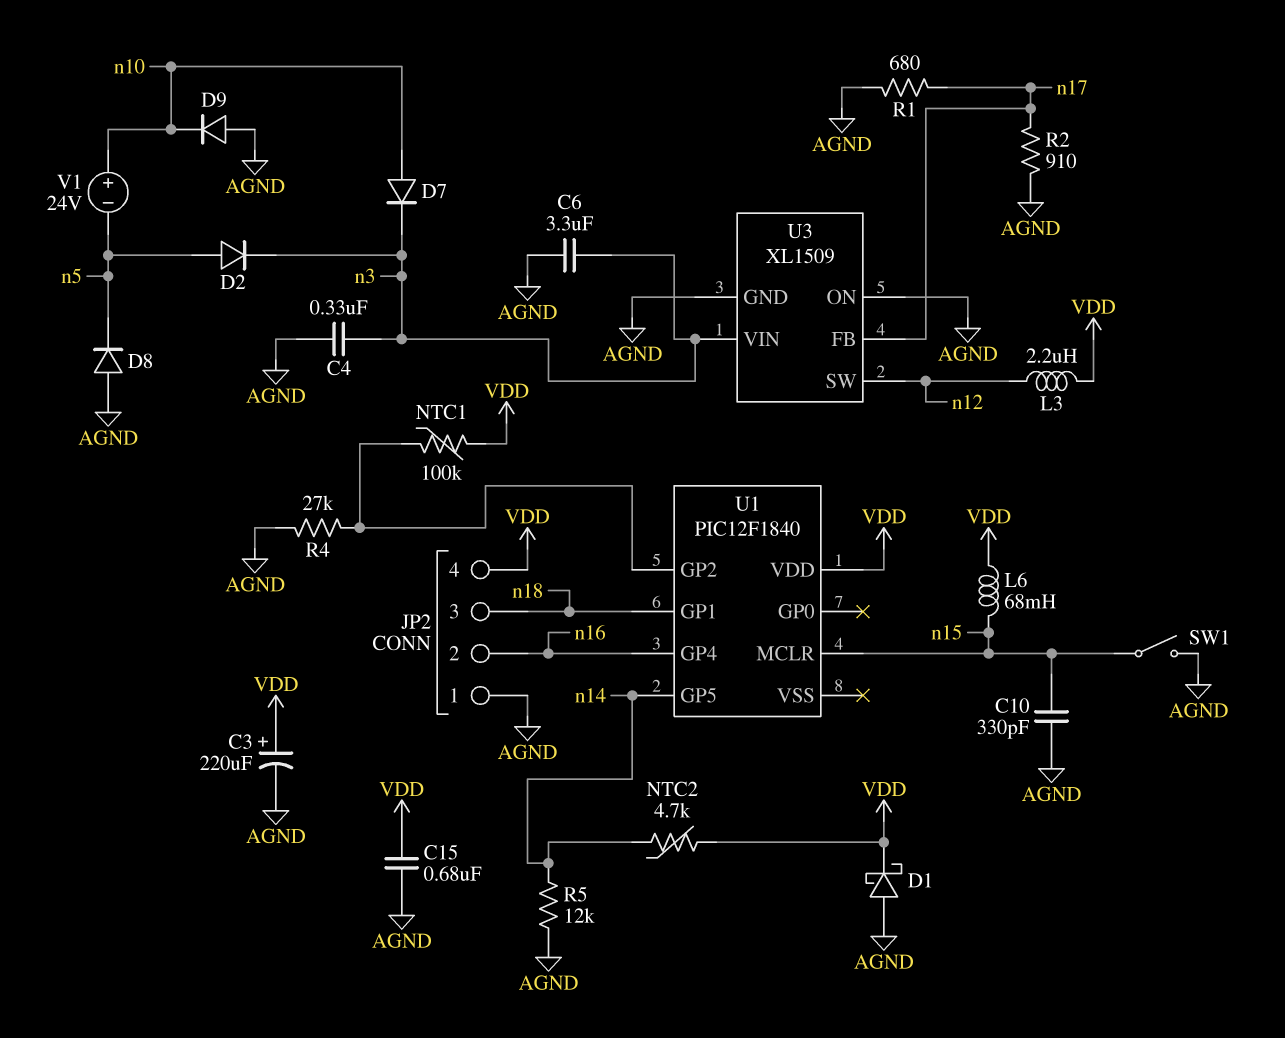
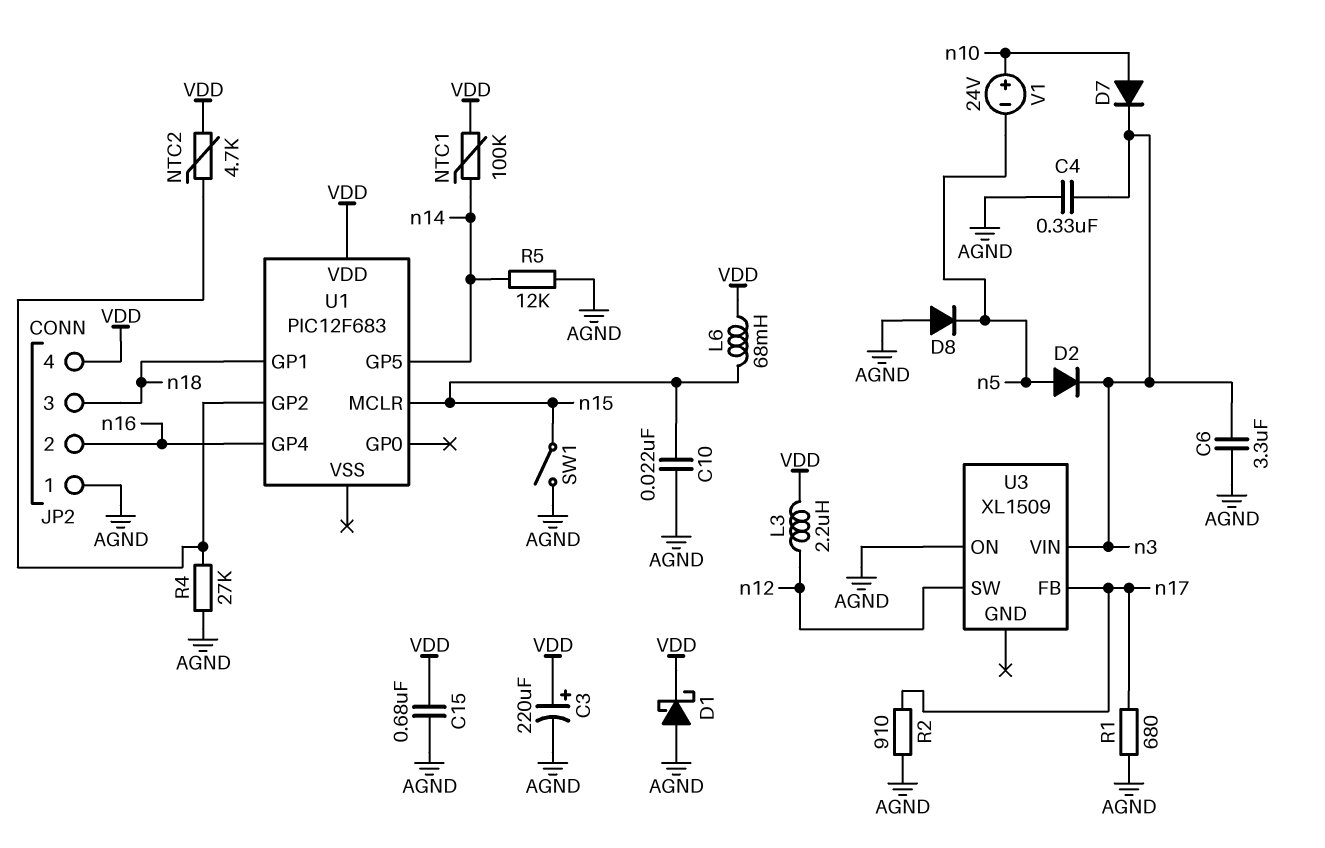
C10: 330pF (AGND, n15) -> 22nF (AGND, n15)
D9: diode (A AGND, K n10) -> none
NTC1: 100k (U1/GP2, VDD) -> 100k (VDD, n14)
NTC2: 4.7k (VDD, n14) -> 4.7k (U1/GP2, VDD)
U1: PIC12F1840 -> PIC12F683
U3 pin GND: AGND -> none

